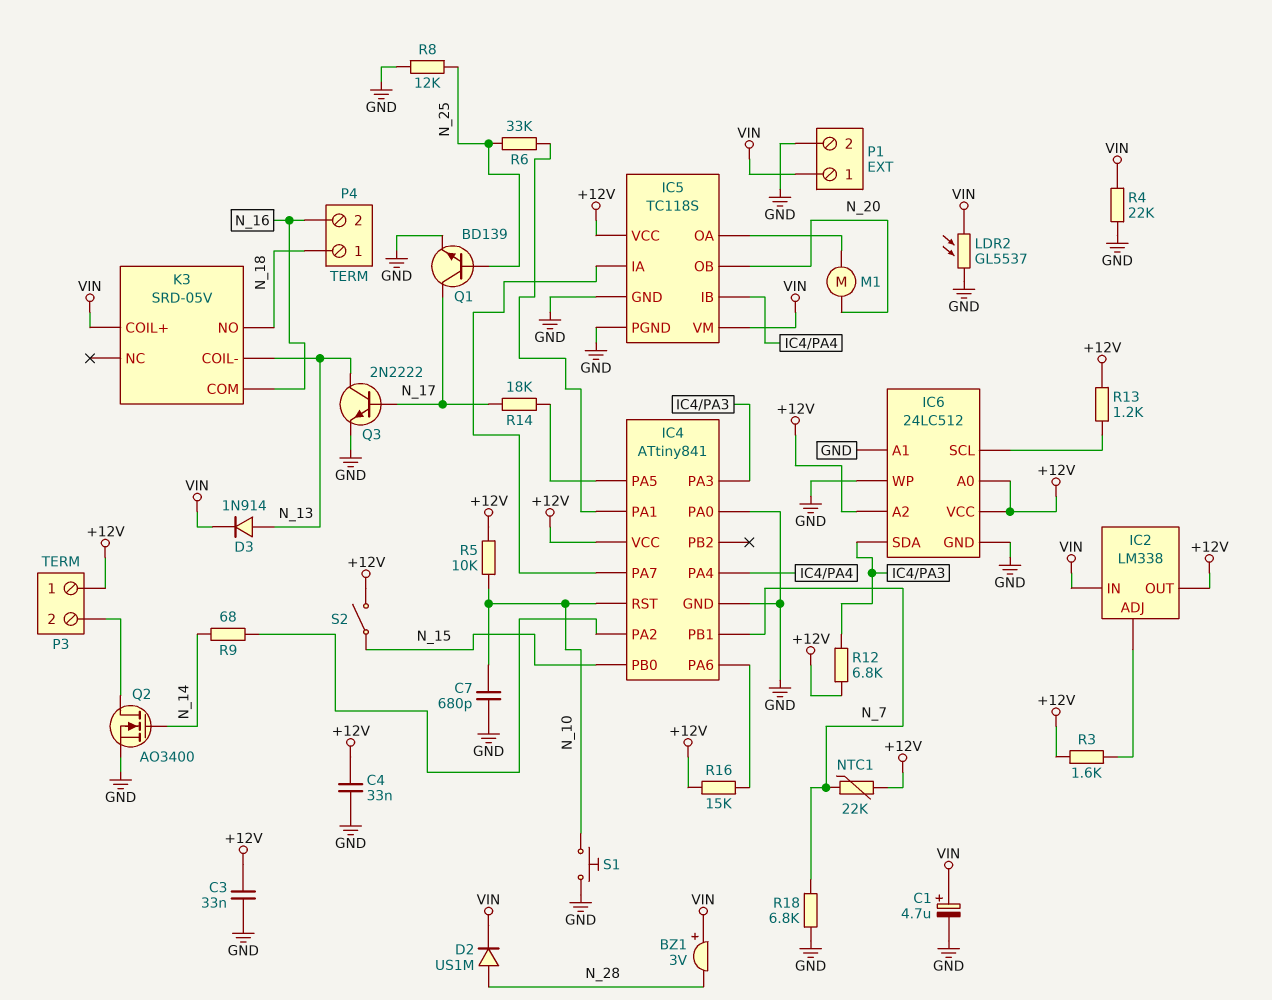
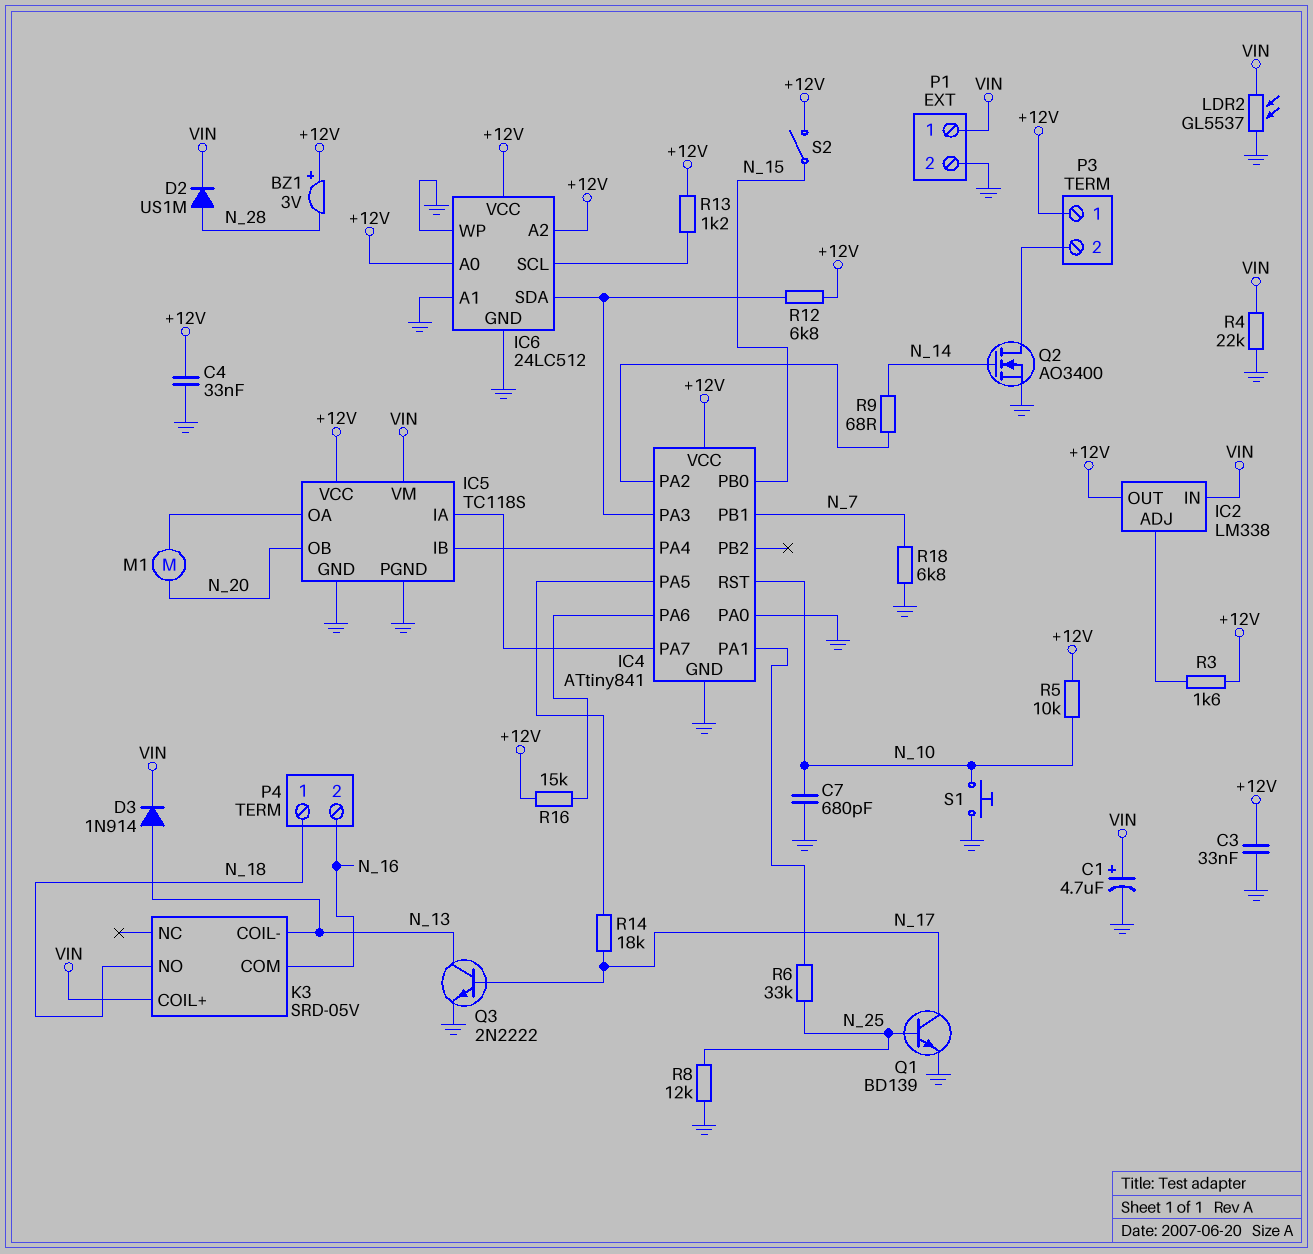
BZ1: buzzer 3V (plus VIN, minus N_28) -> buzzer 3V (plus +12V, minus N_28)
NTC1: 22k (+12V, N_7) -> none

